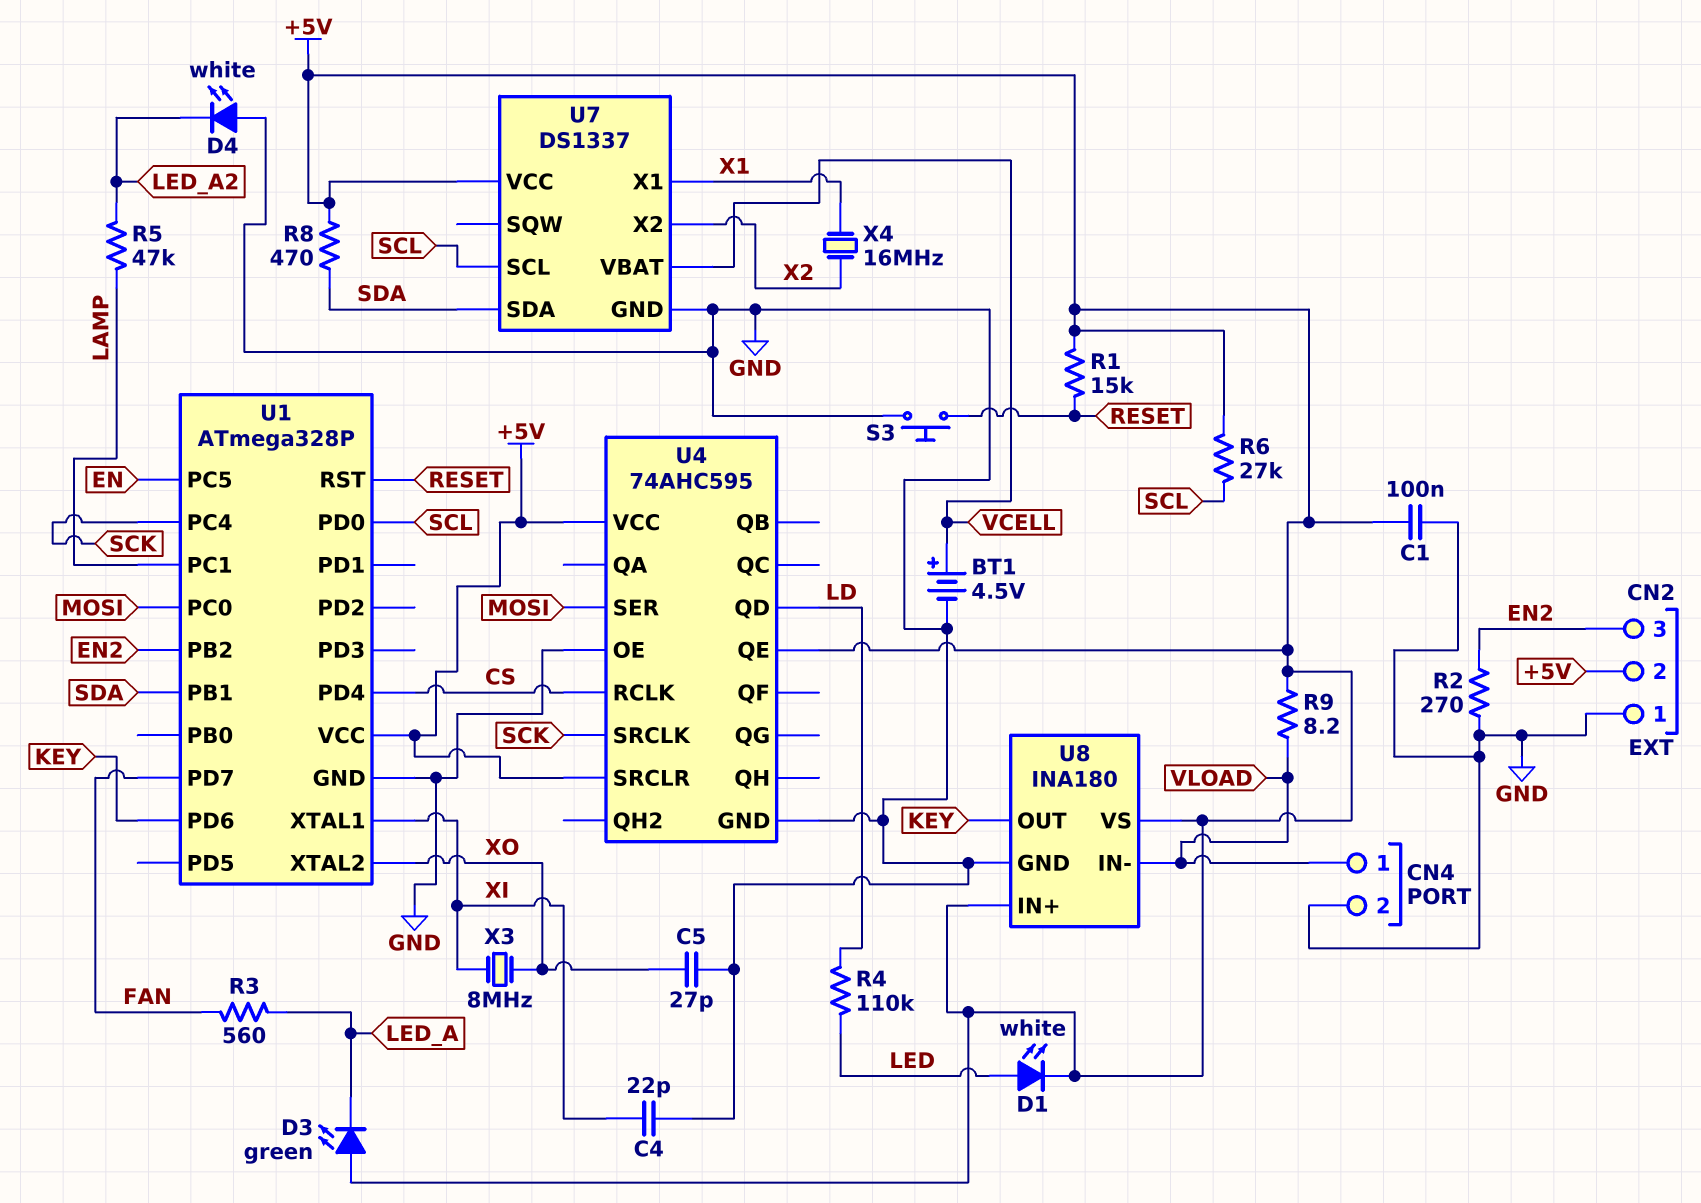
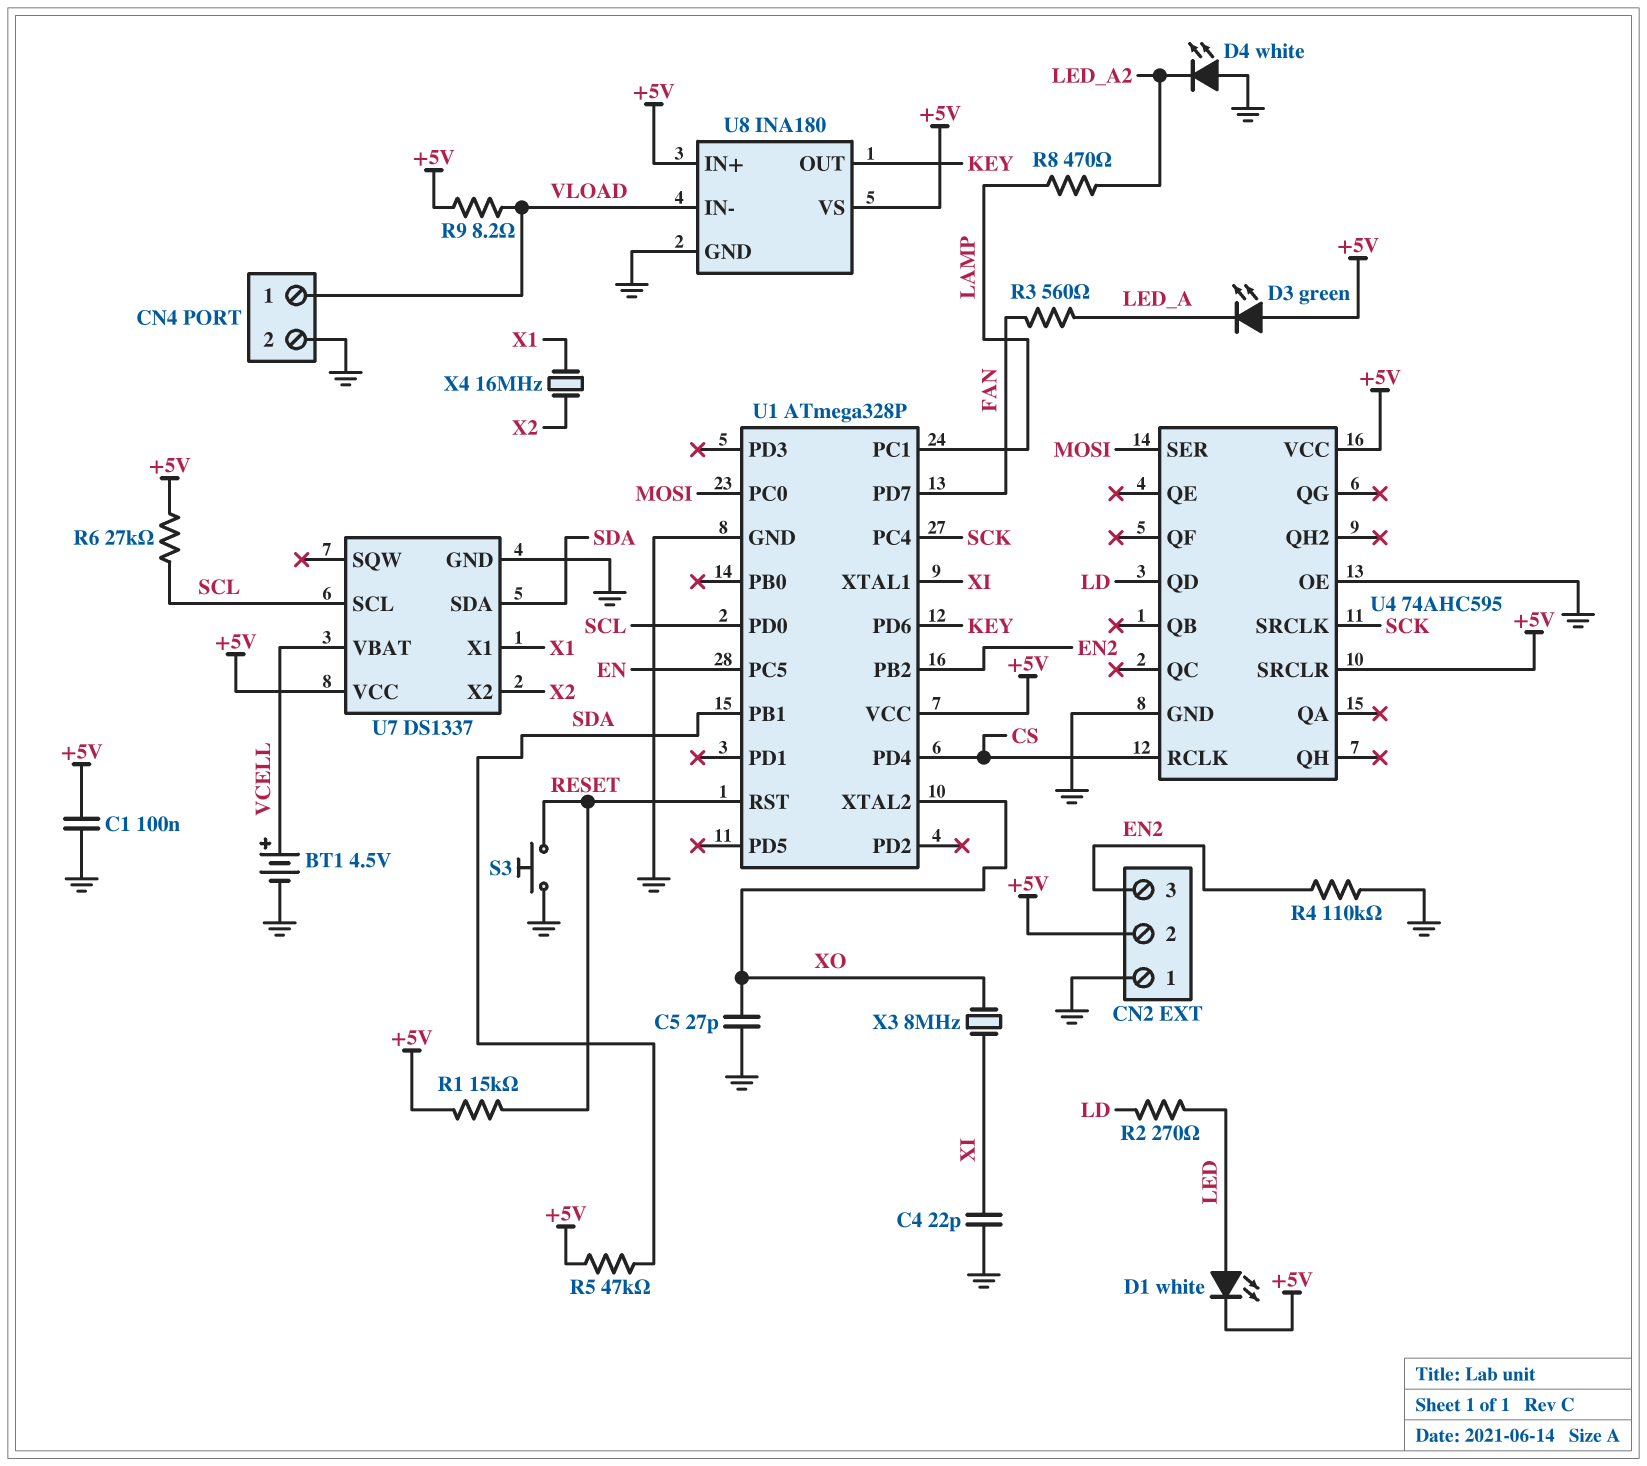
R2: 270 (EN2, GND) -> 270 (LD, LED)
R4: 110k (LD, LED) -> 110k (EN2, GND)
R5: 47k (LAMP, LED_A2) -> 47k (+5V, SDA)
R8: 470 (+5V, SDA) -> 470 (LAMP, LED_A2)
U4 pin QE: +5V -> none

